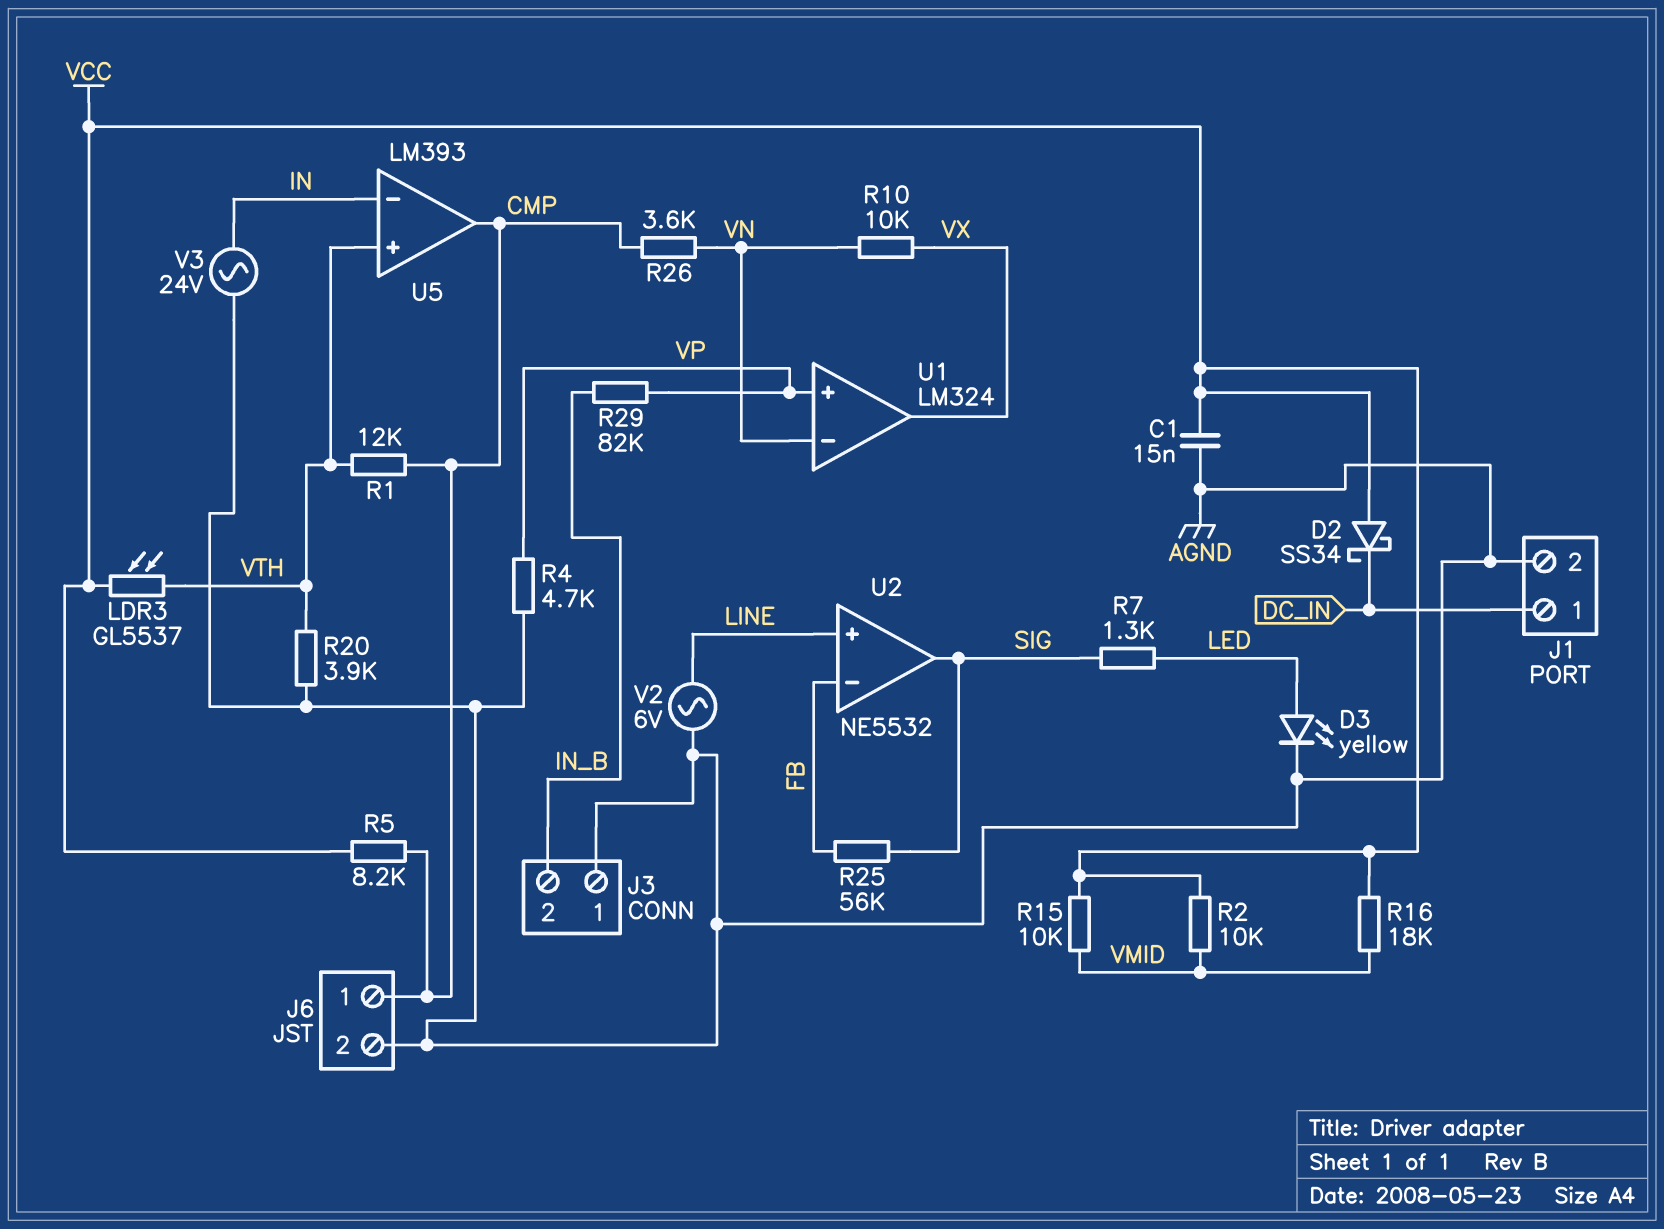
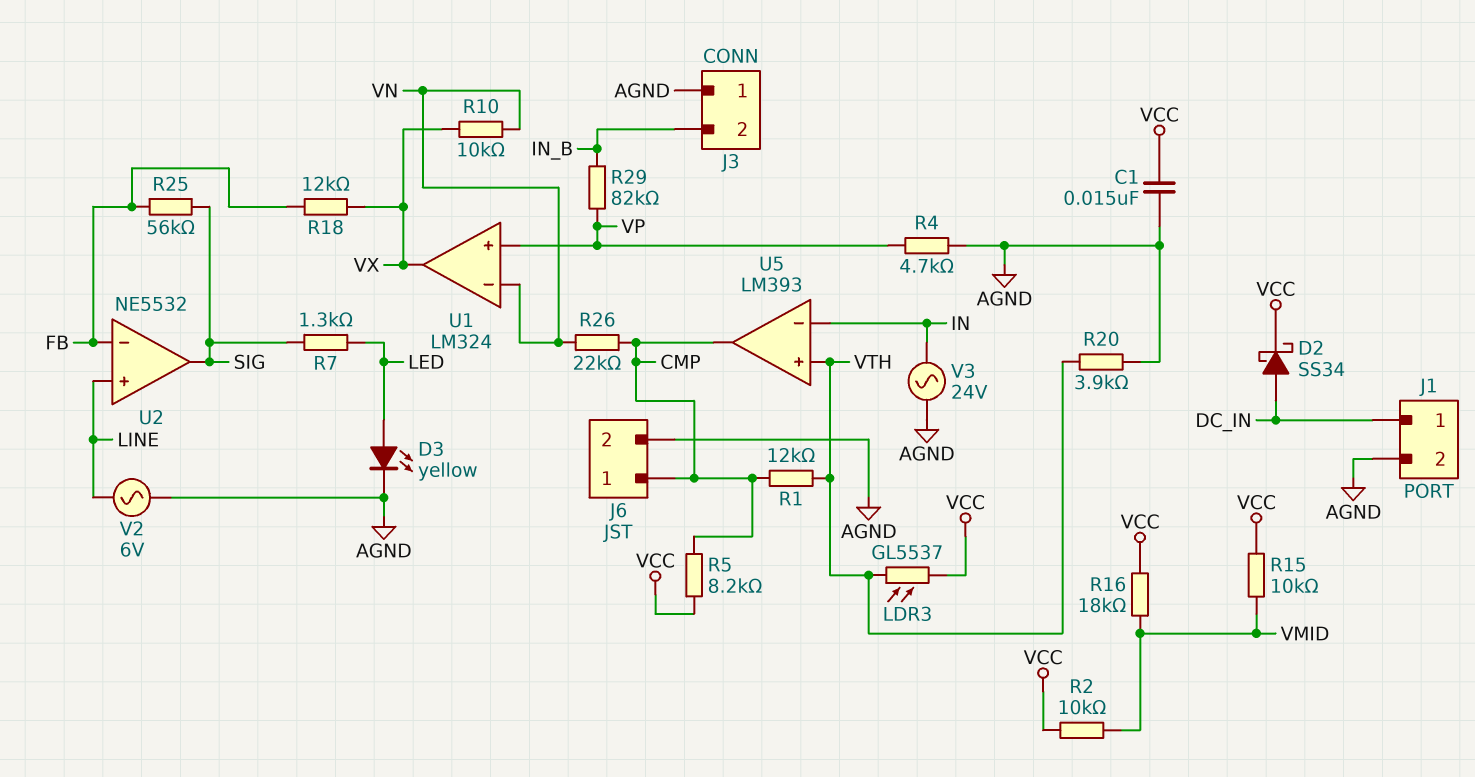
D2: schottky SS34 (A VCC, K DC_IN) -> schottky SS34 (A DC_IN, K VCC)
R18: none -> 12k (FB, VX)
R26: 3.6k (CMP, VN) -> 22k (CMP, VN)

